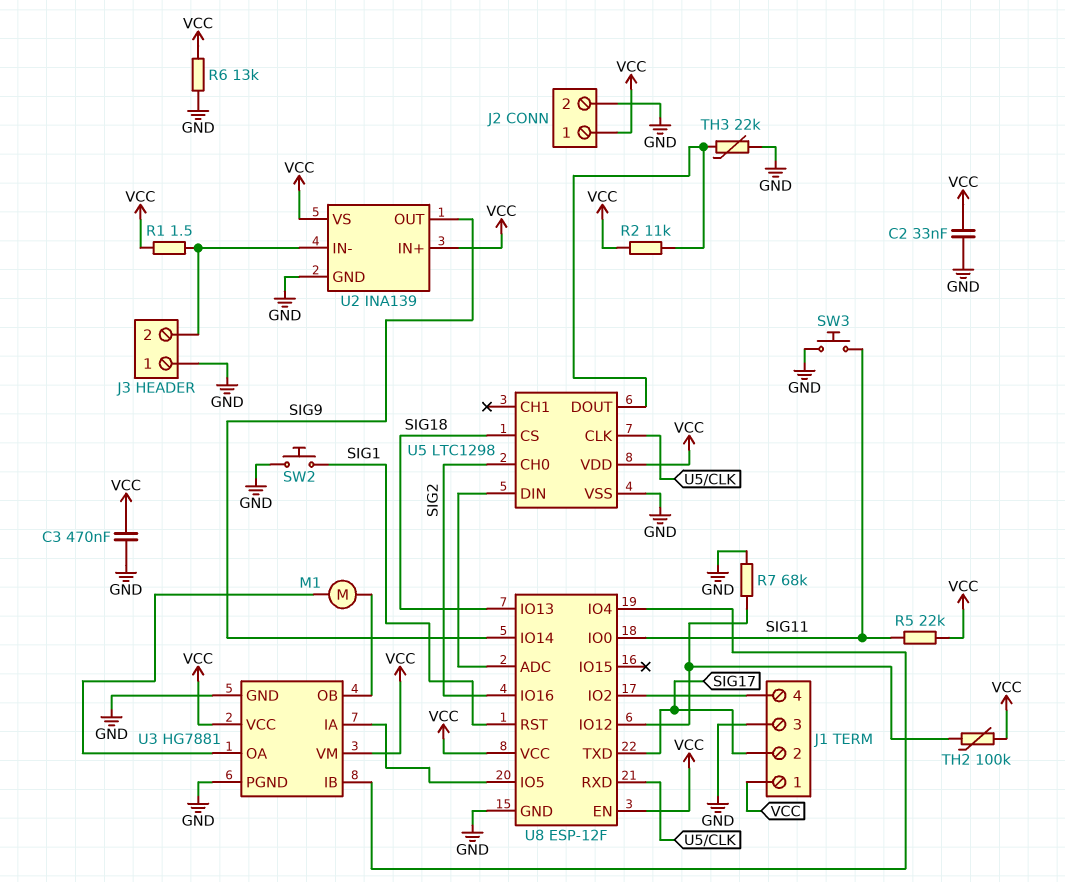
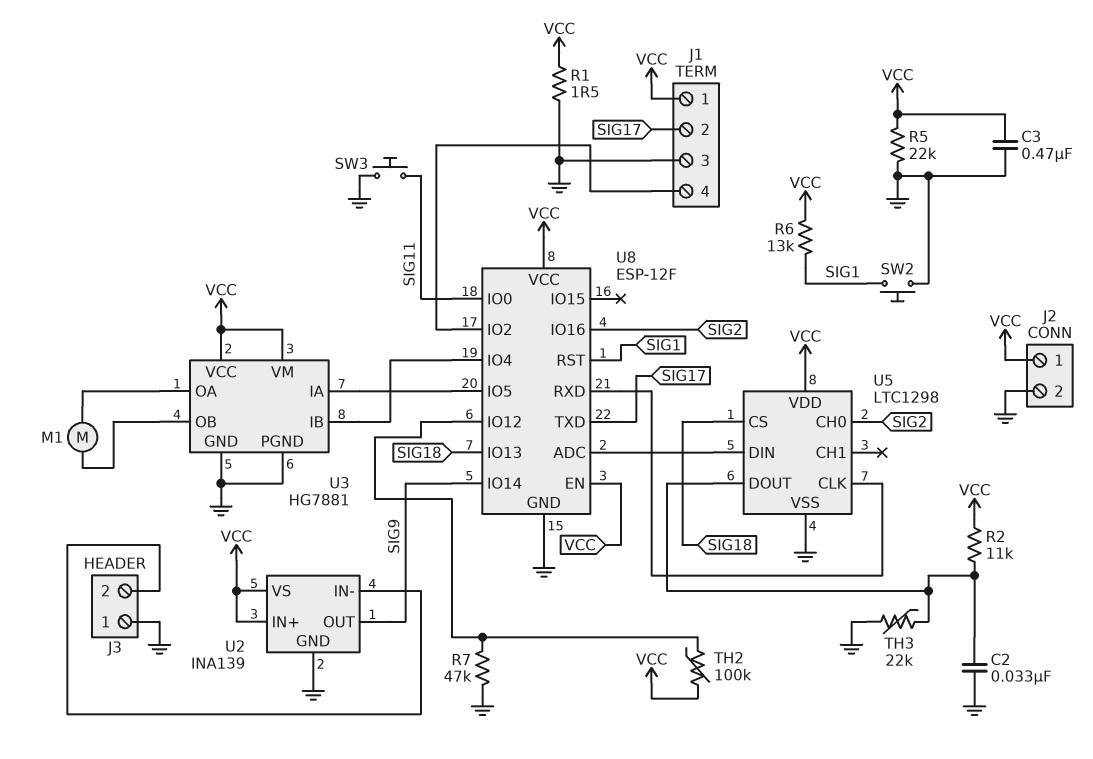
C2: 33nF (GND, VCC) -> 33nF (GND, U5/DOUT)
R1: 1.5 (J3/2, VCC) -> 1.5 (GND, VCC)
R5: 22k (SIG11, VCC) -> 22k (GND, VCC)
R6: 13k (GND, VCC) -> 13k (SIG1, VCC)
R7: 68k (GND, U8/IO12) -> 47k (GND, U8/IO12)

